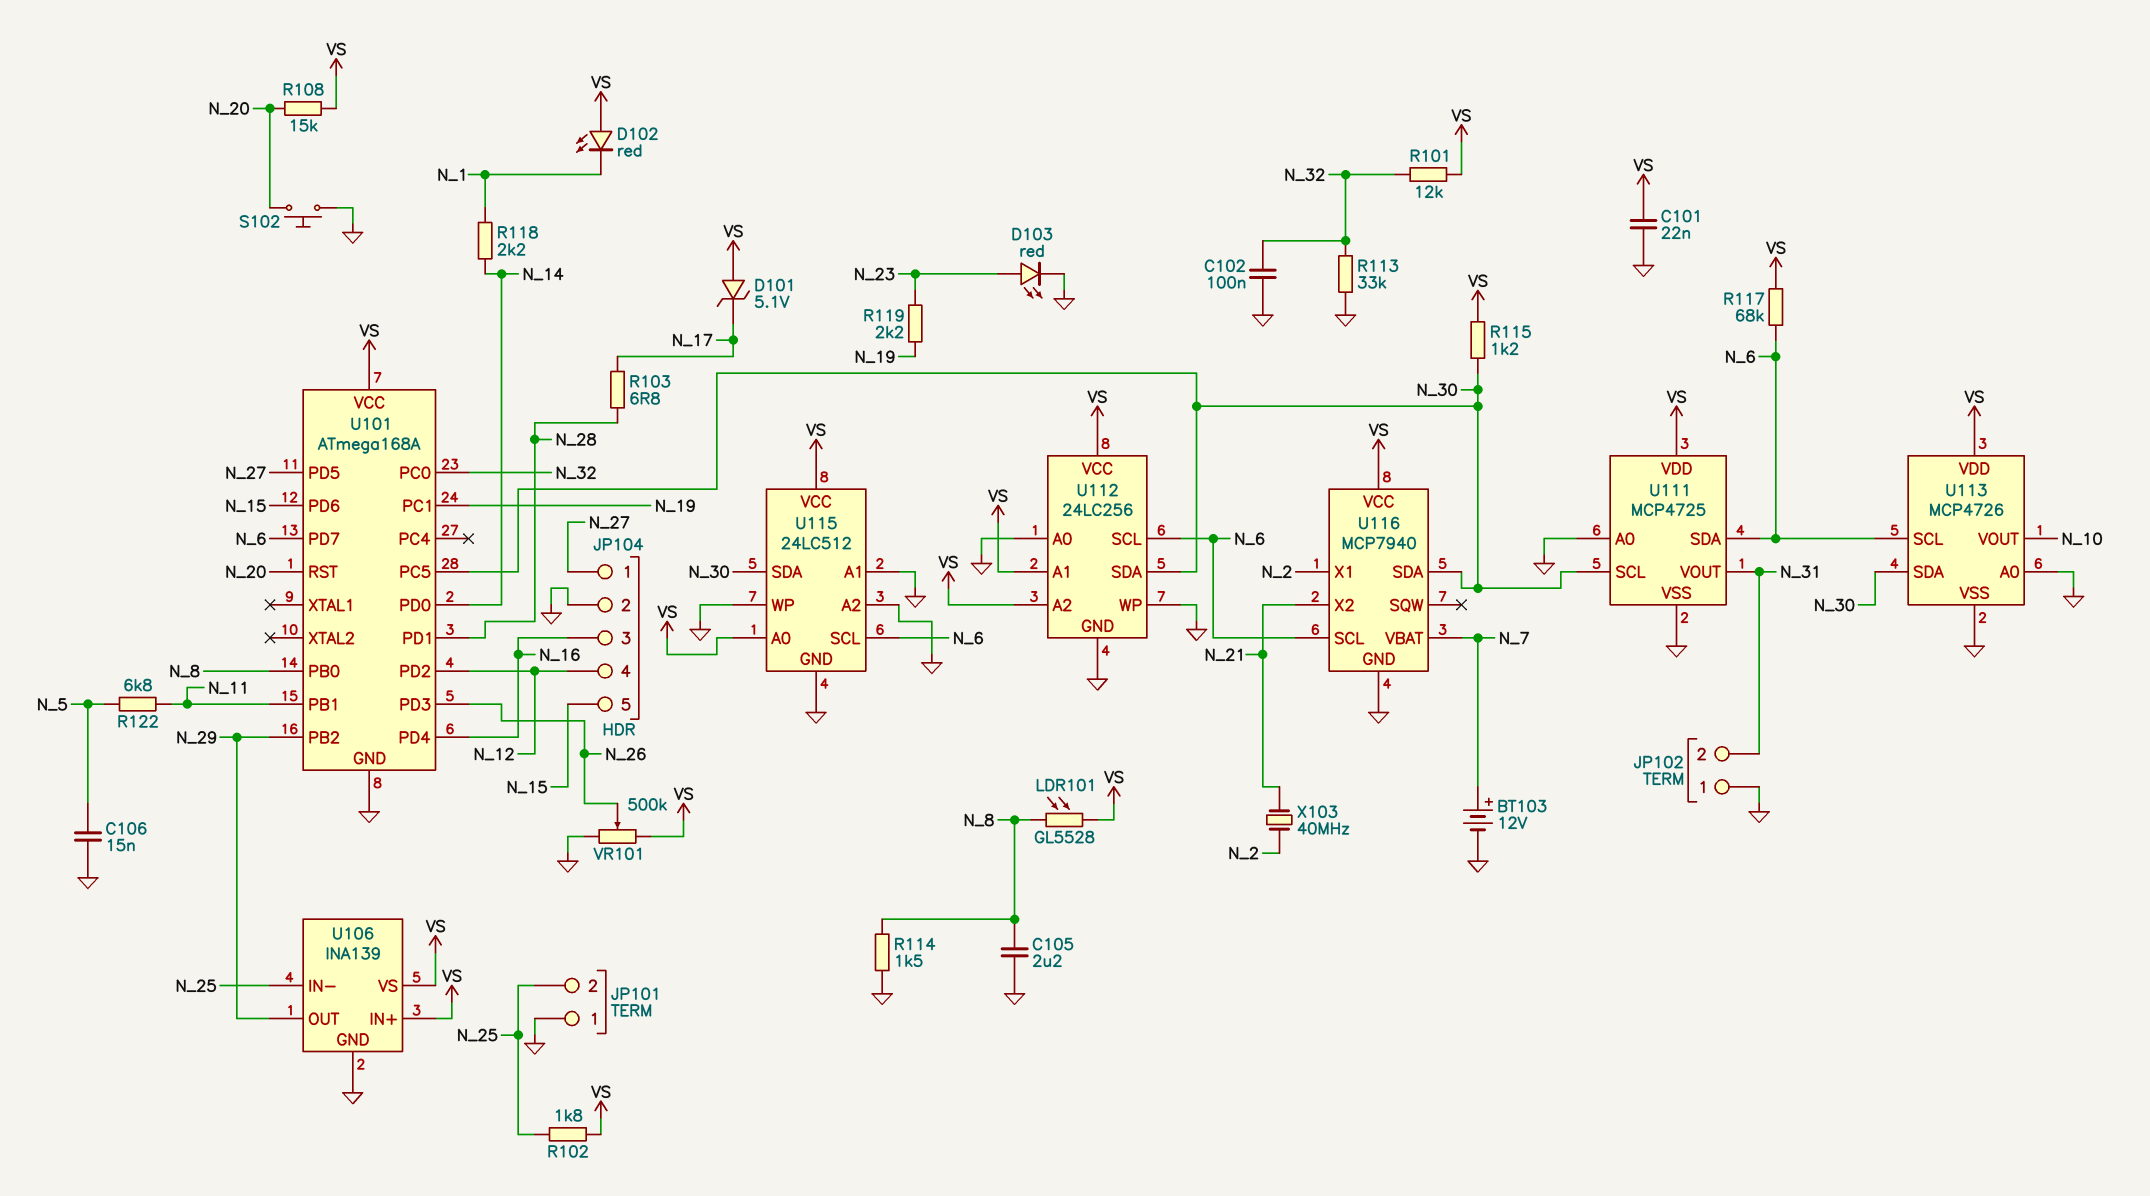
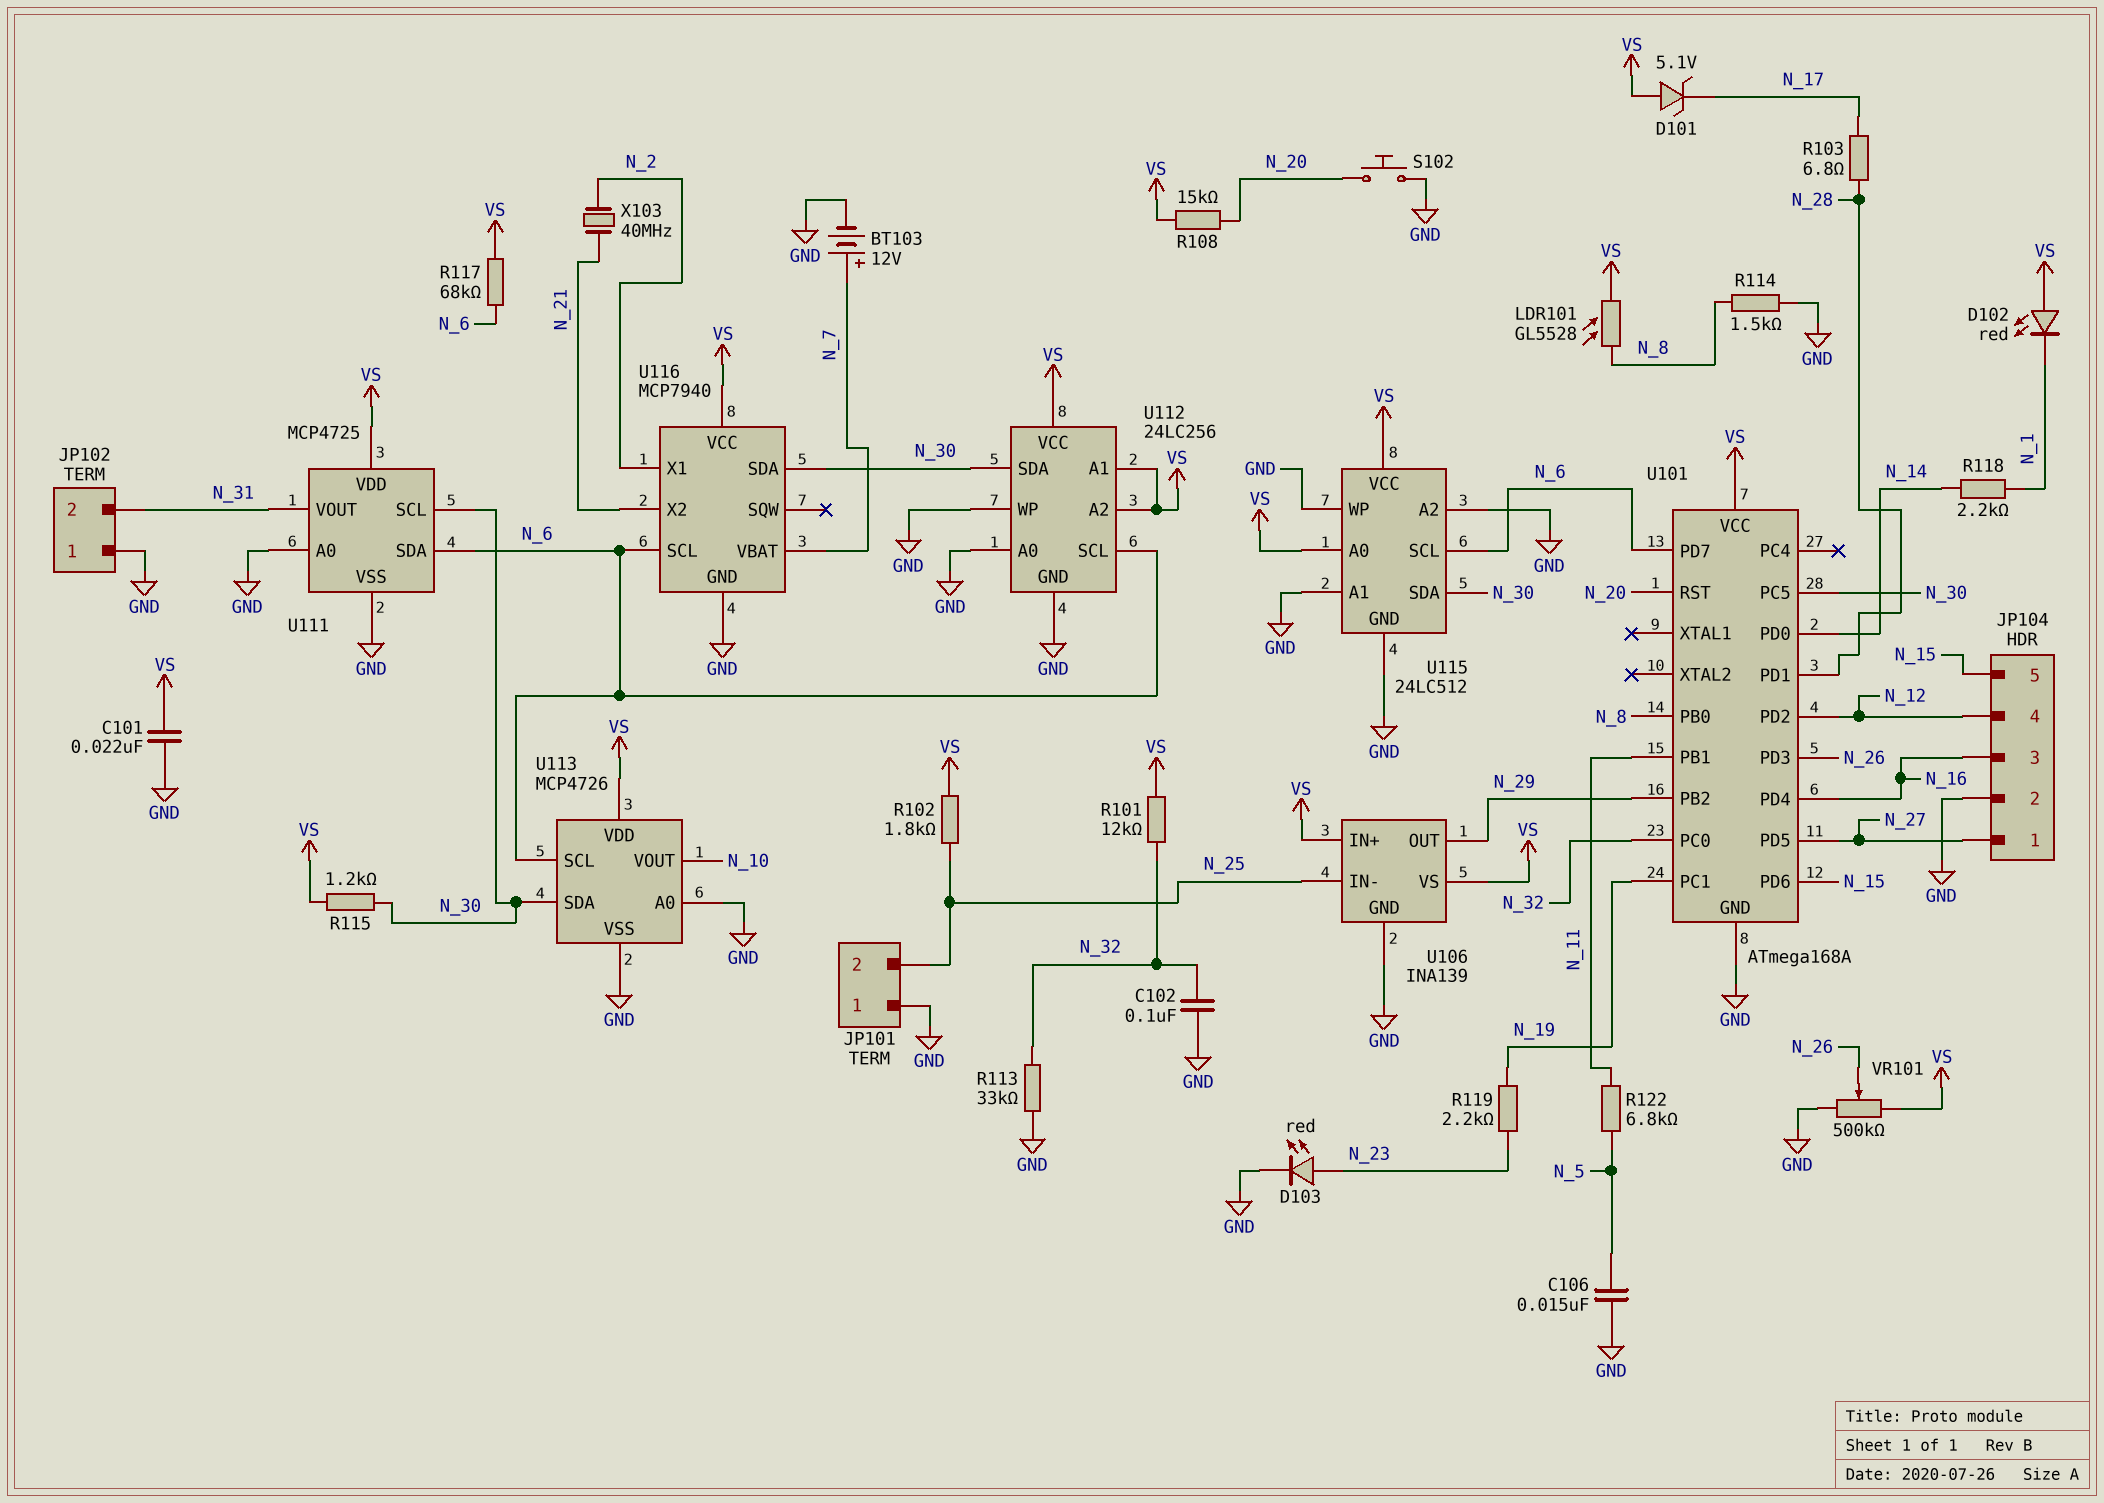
C105: 2.2uF (GND, N_8) -> none

